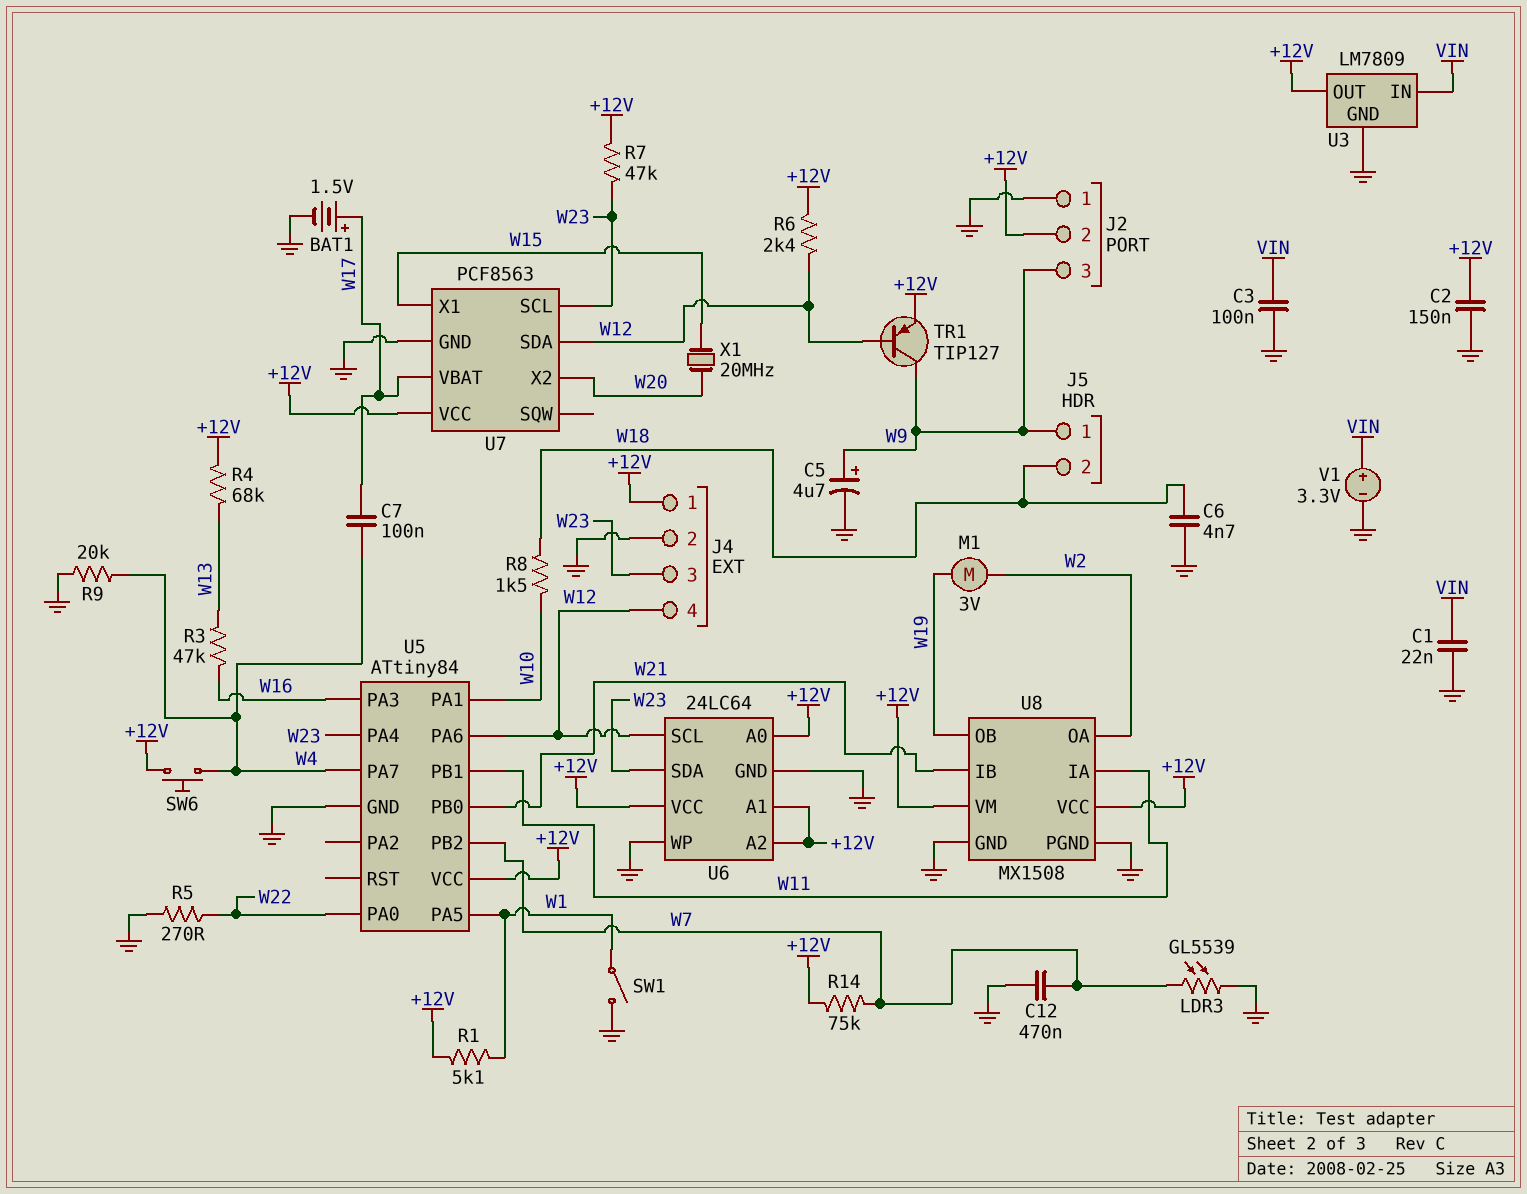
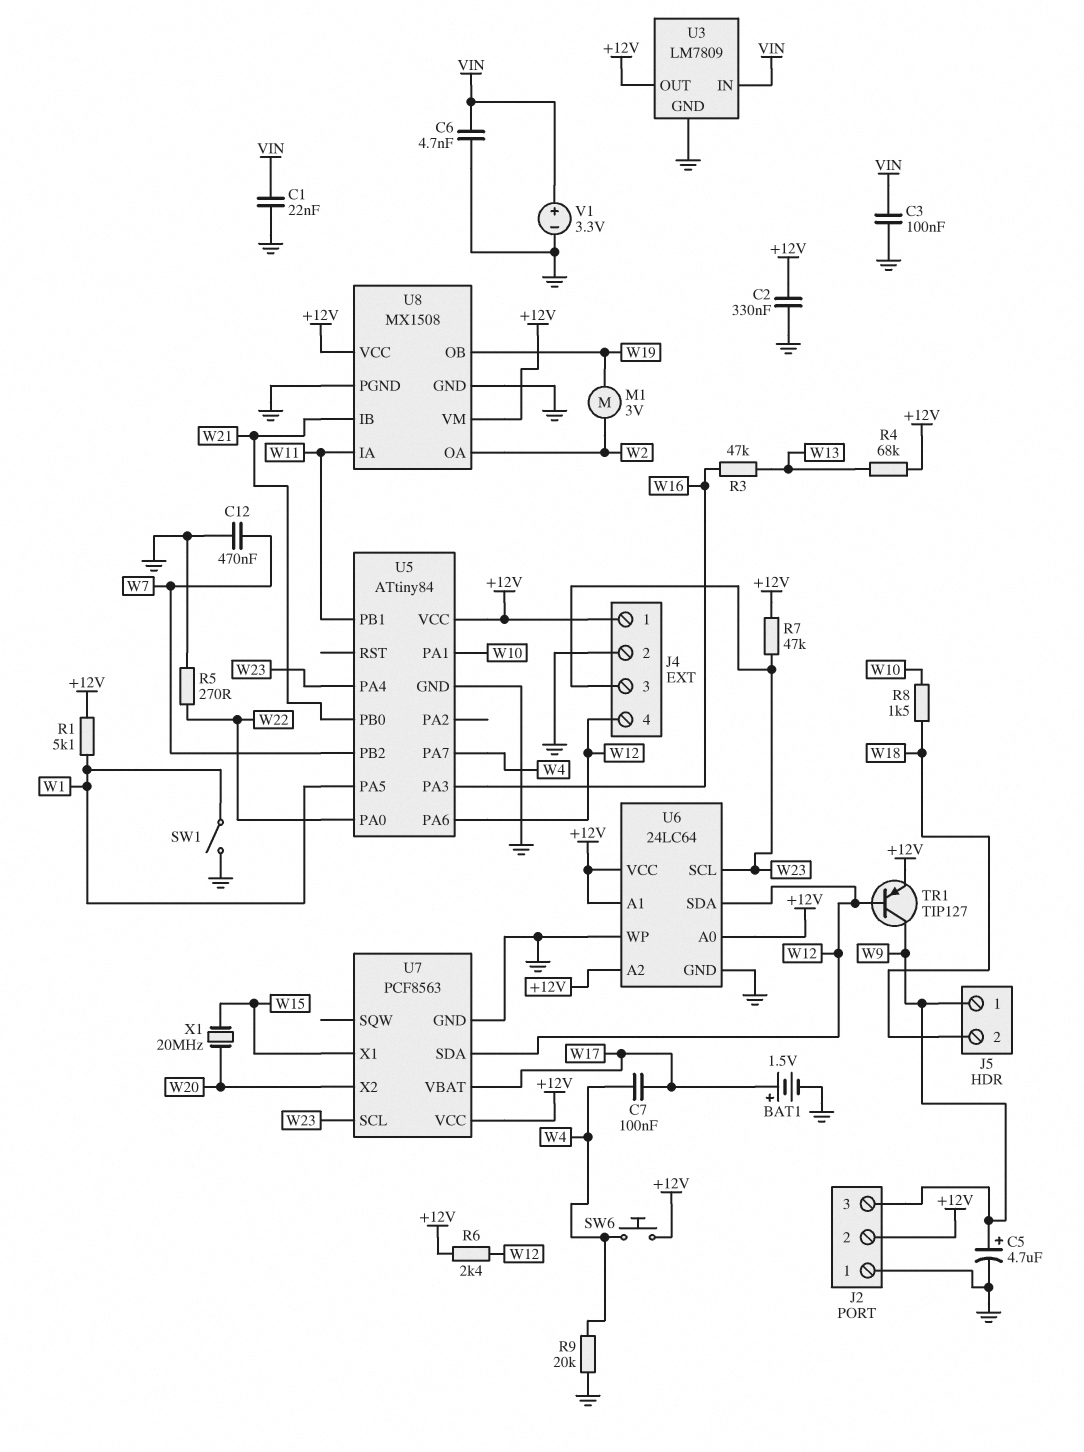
C2: 150nF (+12V, GND) -> 330nF (+12V, GND)
C6: 4.7nF (GND, W18) -> 4.7nF (GND, VIN)
LDR3: GL5539 (GND, W7) -> none
R14: 75k (+12V, W7) -> none
U6 pin SCL: W12 -> W23
U6 pin SDA: W23 -> W12

